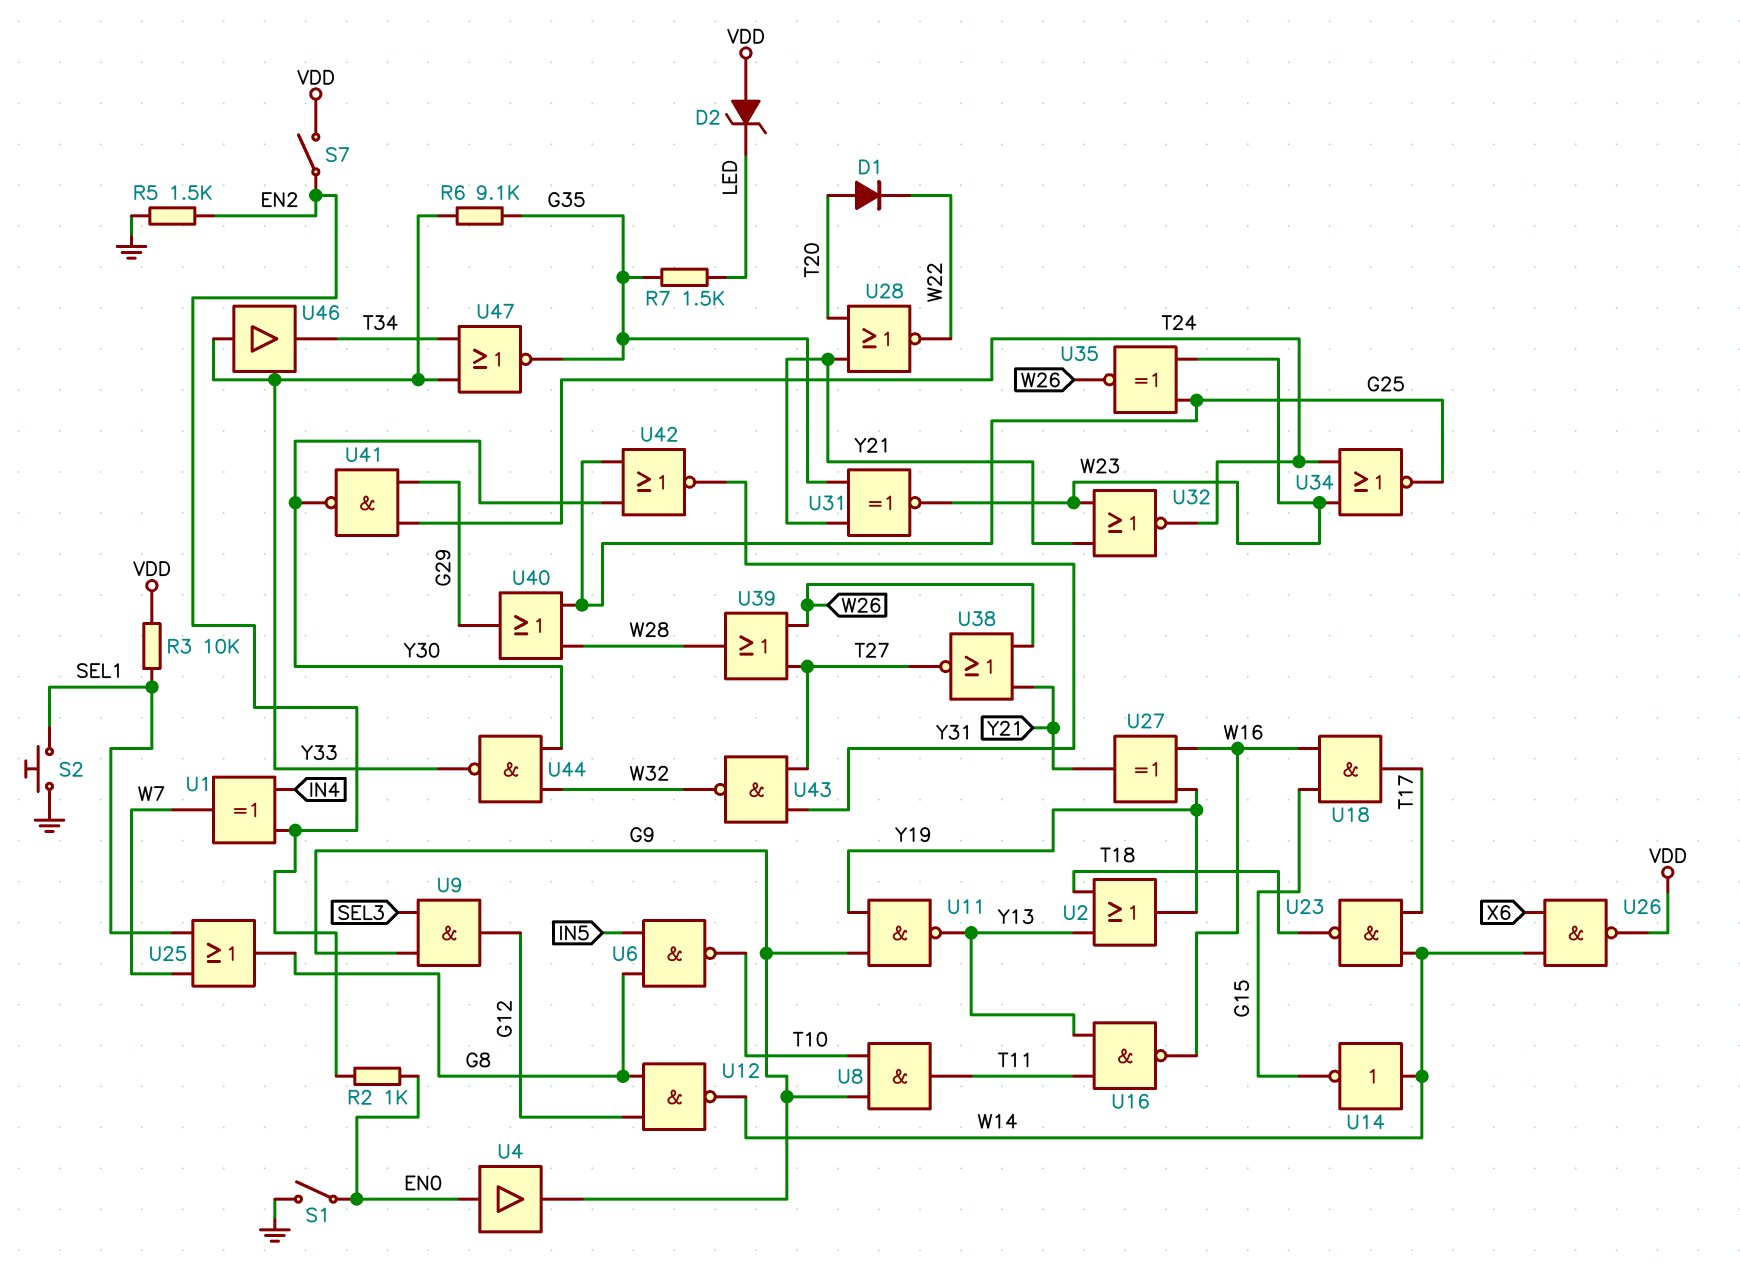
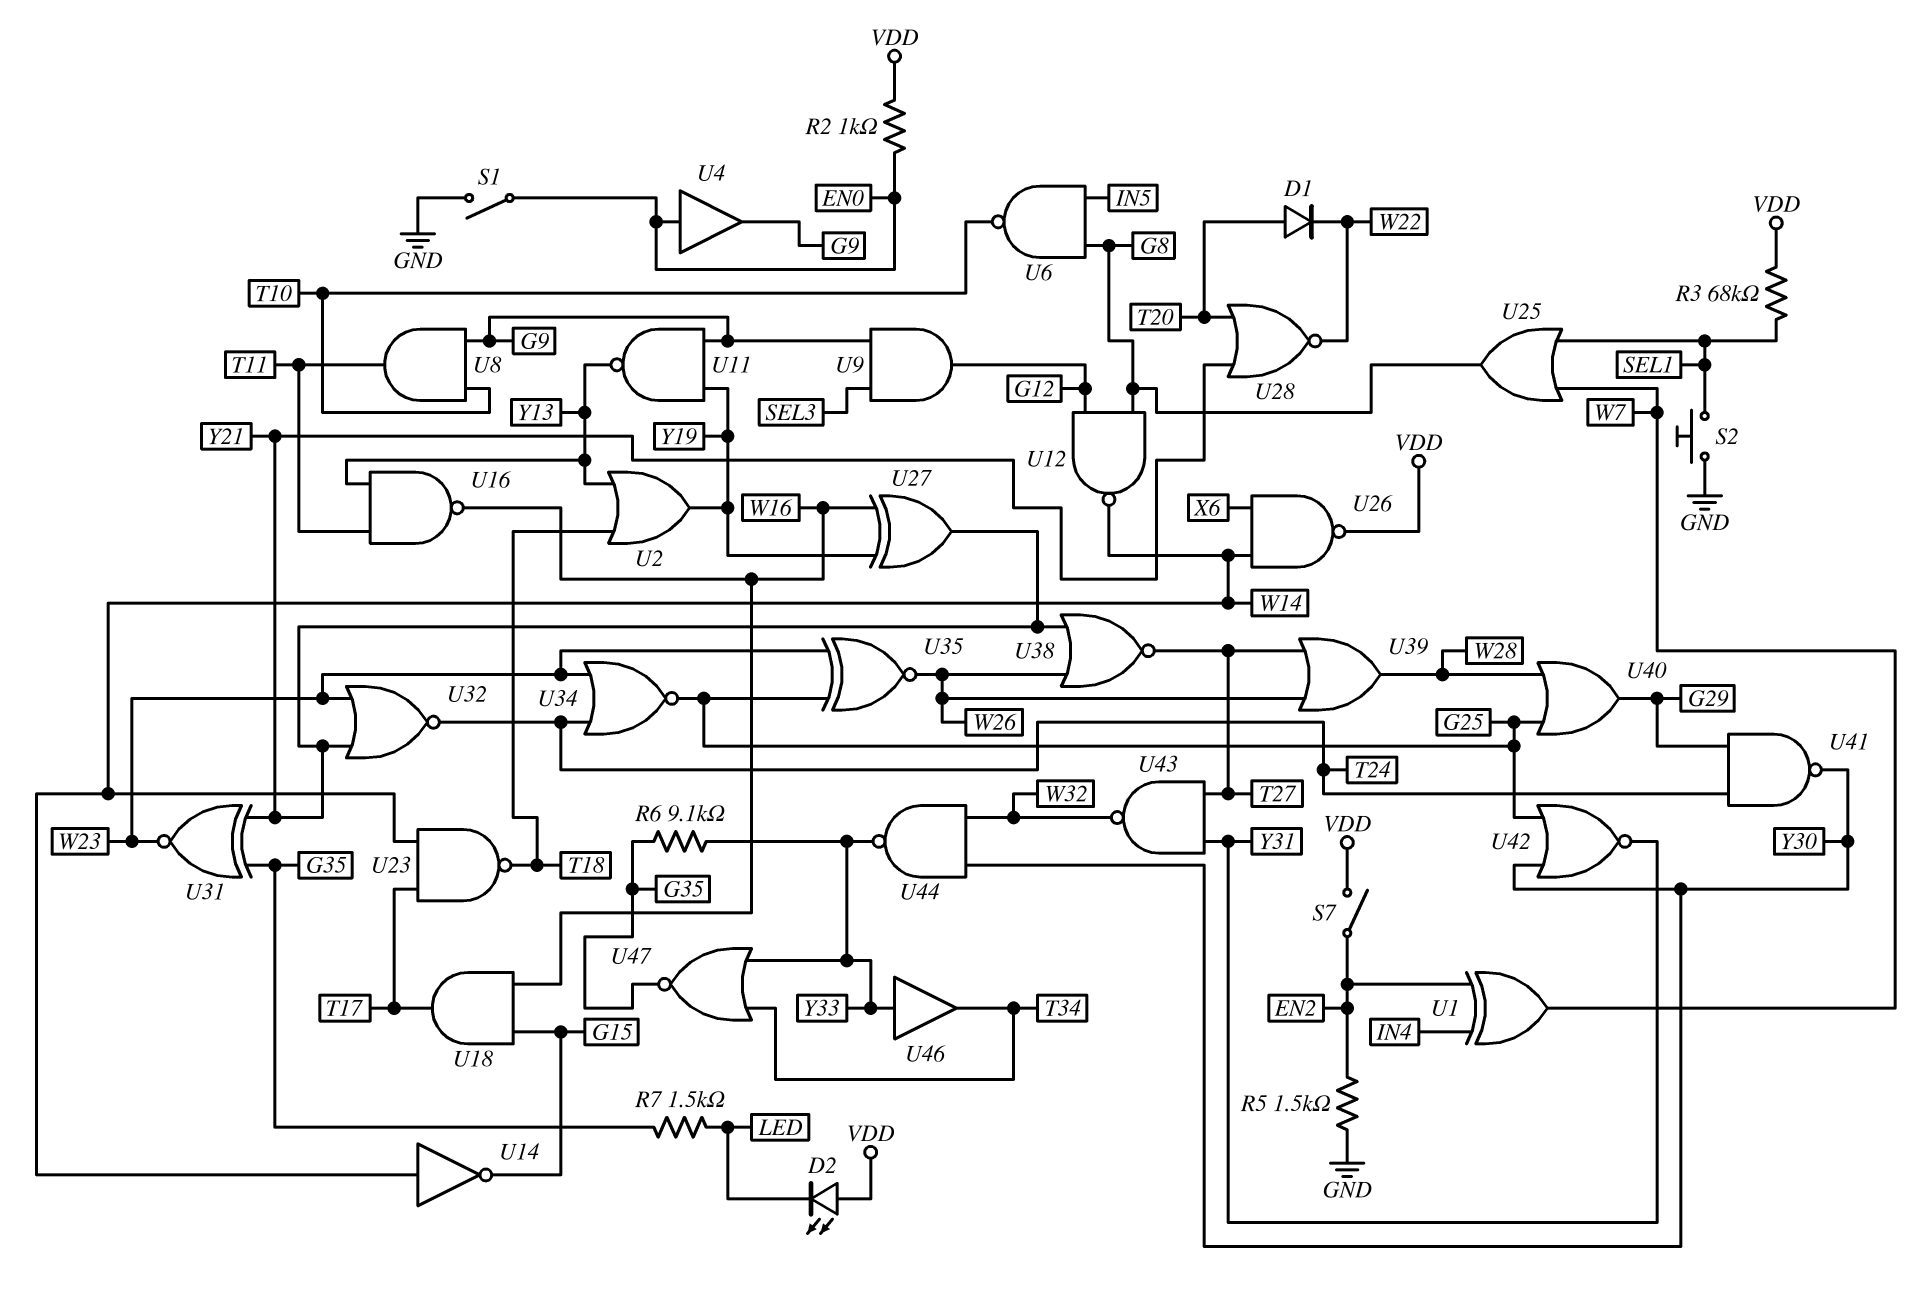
D2: zener (A VDD, K LED) -> LED (A VDD, K LED)
R2: 1k (EN0, EN2) -> 1k (EN0, VDD)
R3: 10k (SEL1, VDD) -> 68k (SEL1, VDD)

